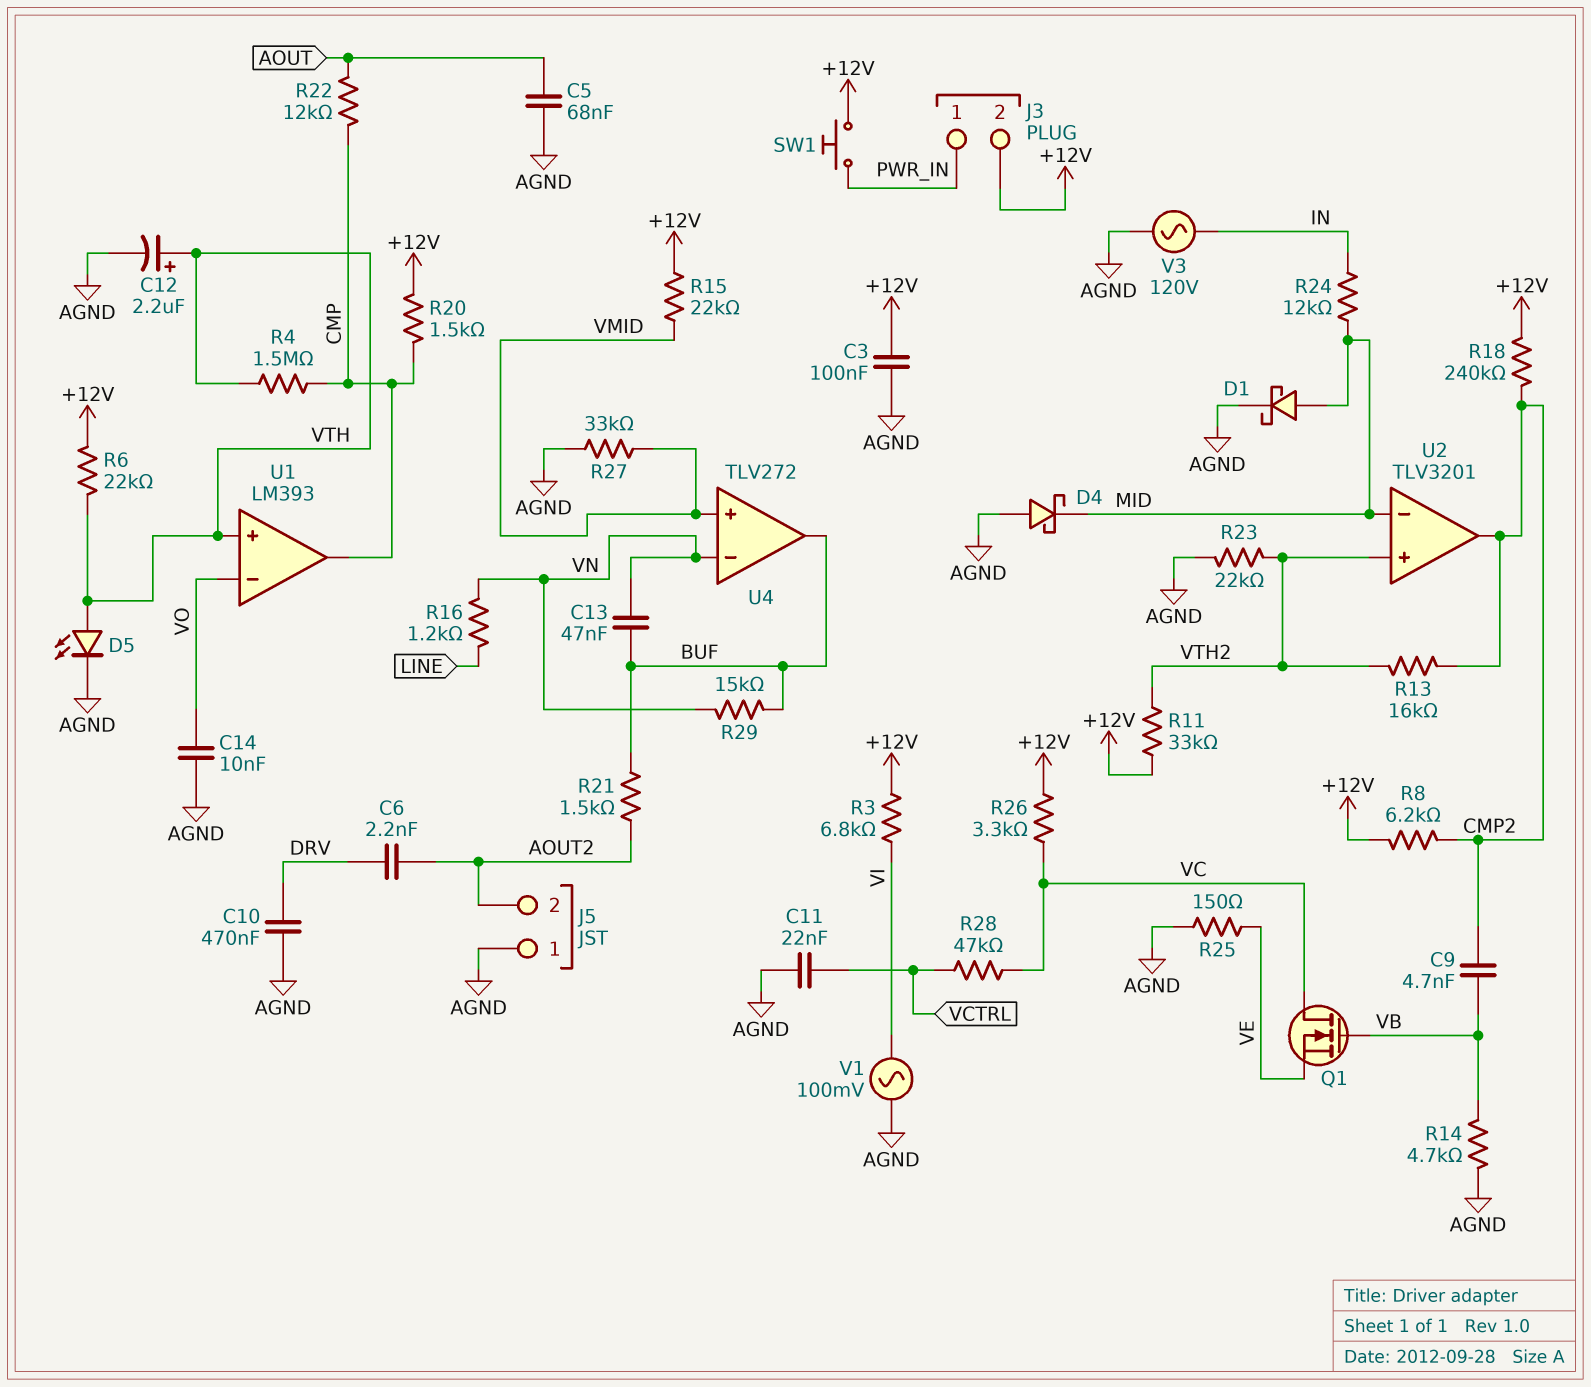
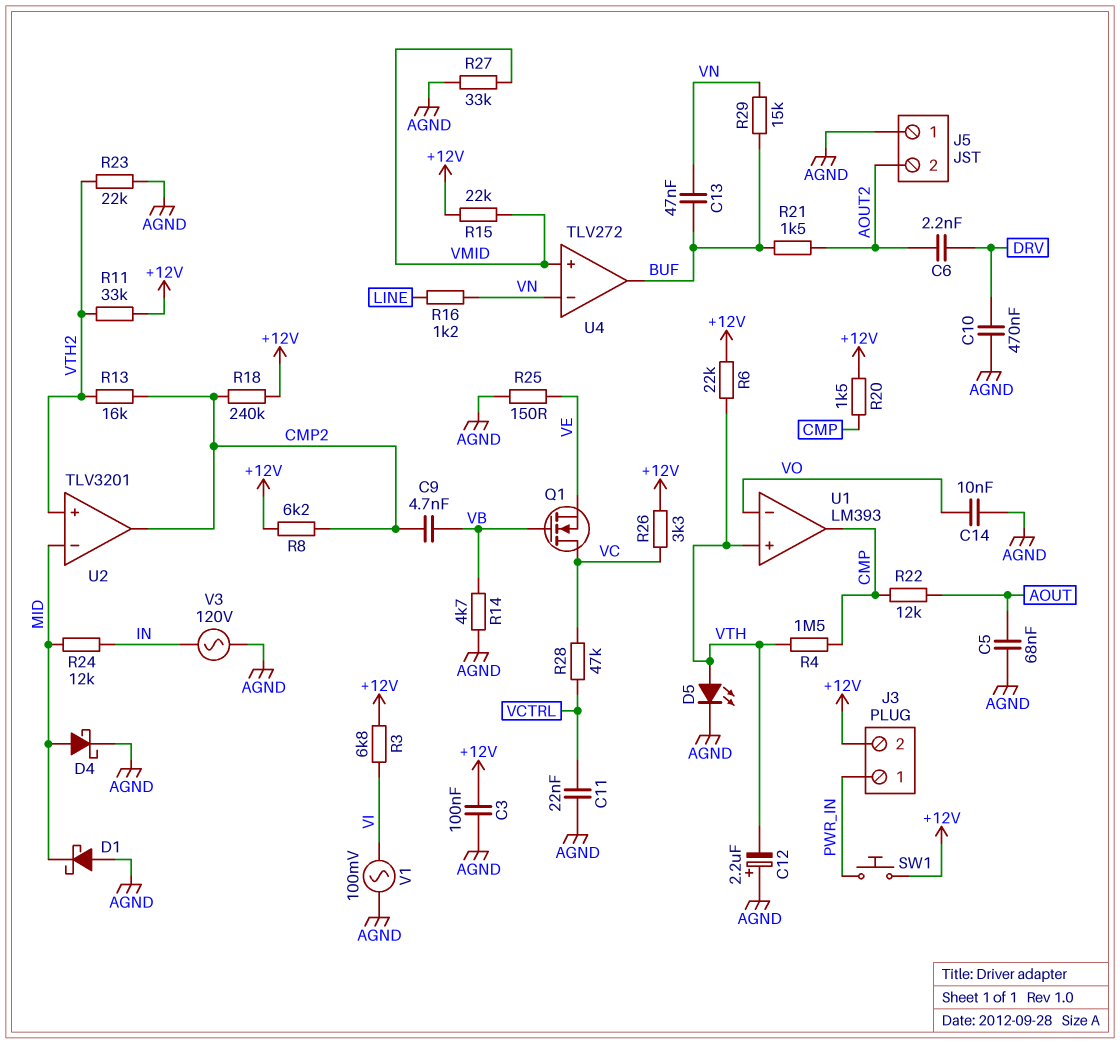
C12: 2.2uF (plus VTH, minus AGND) -> 2.2uF (plus AGND, minus VTH)
D1: schottky (A MID, K AGND) -> schottky (A AGND, K MID)
D4: schottky (A AGND, K MID) -> schottky (A MID, K AGND)

